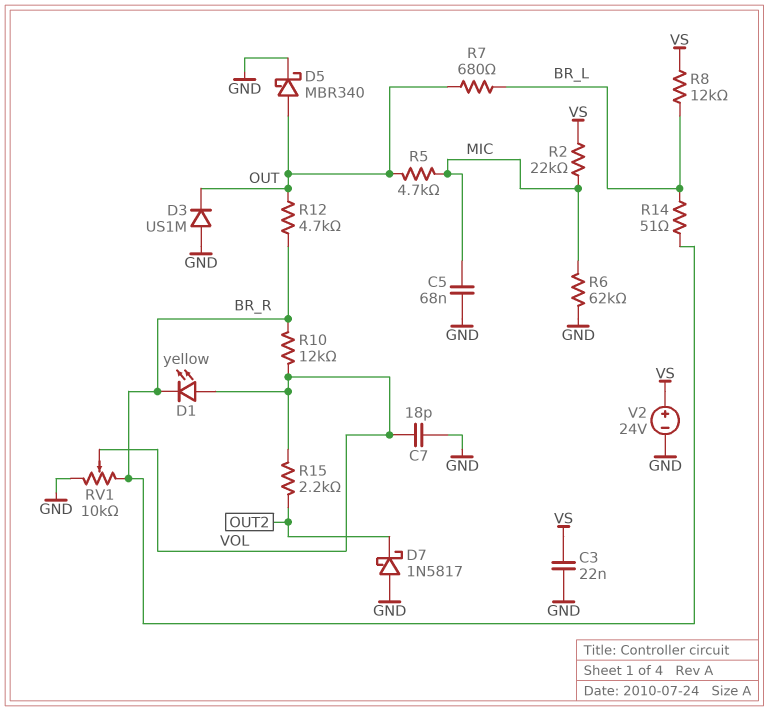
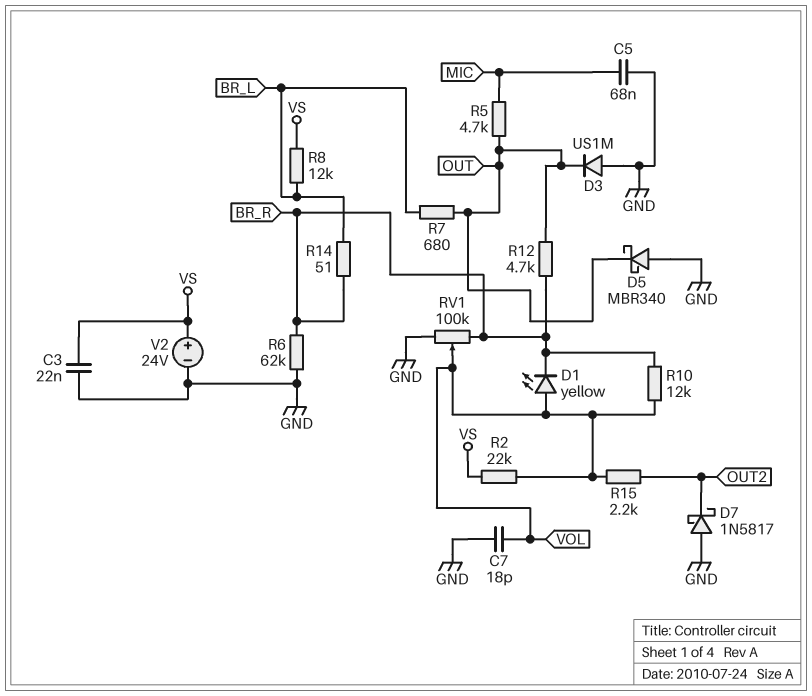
D5: schottky MBR340 (A OUT, K GND) -> schottky MBR340 (A GND, K OUT)
R2: 22k (MIC, VS) -> 22k (VOL, VS)
R6: 62k (GND, MIC) -> 62k (BR_R, GND)
RV1: 10k (BR_R, GND, wiper VOL) -> 100k (BR_R, GND, wiper VOL)

